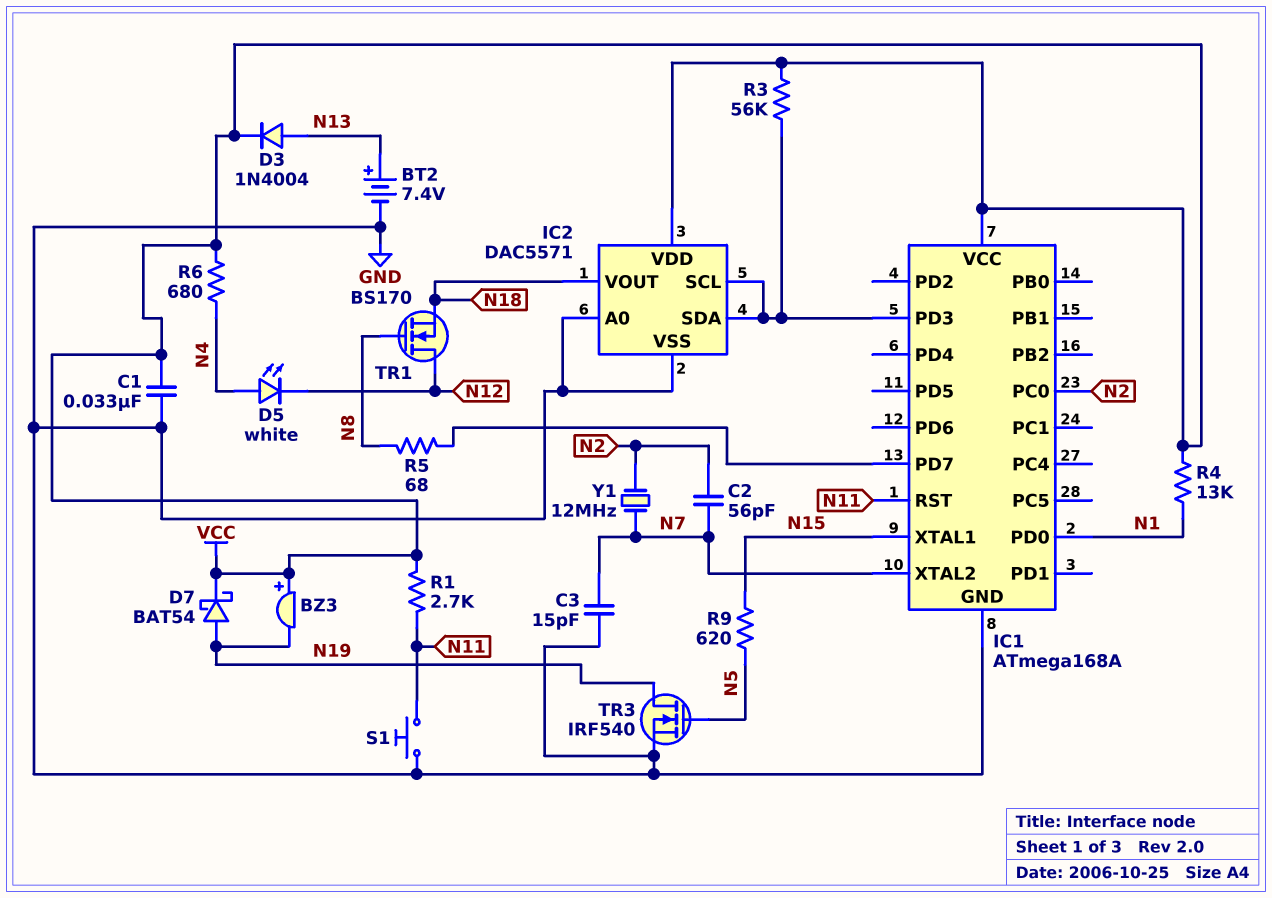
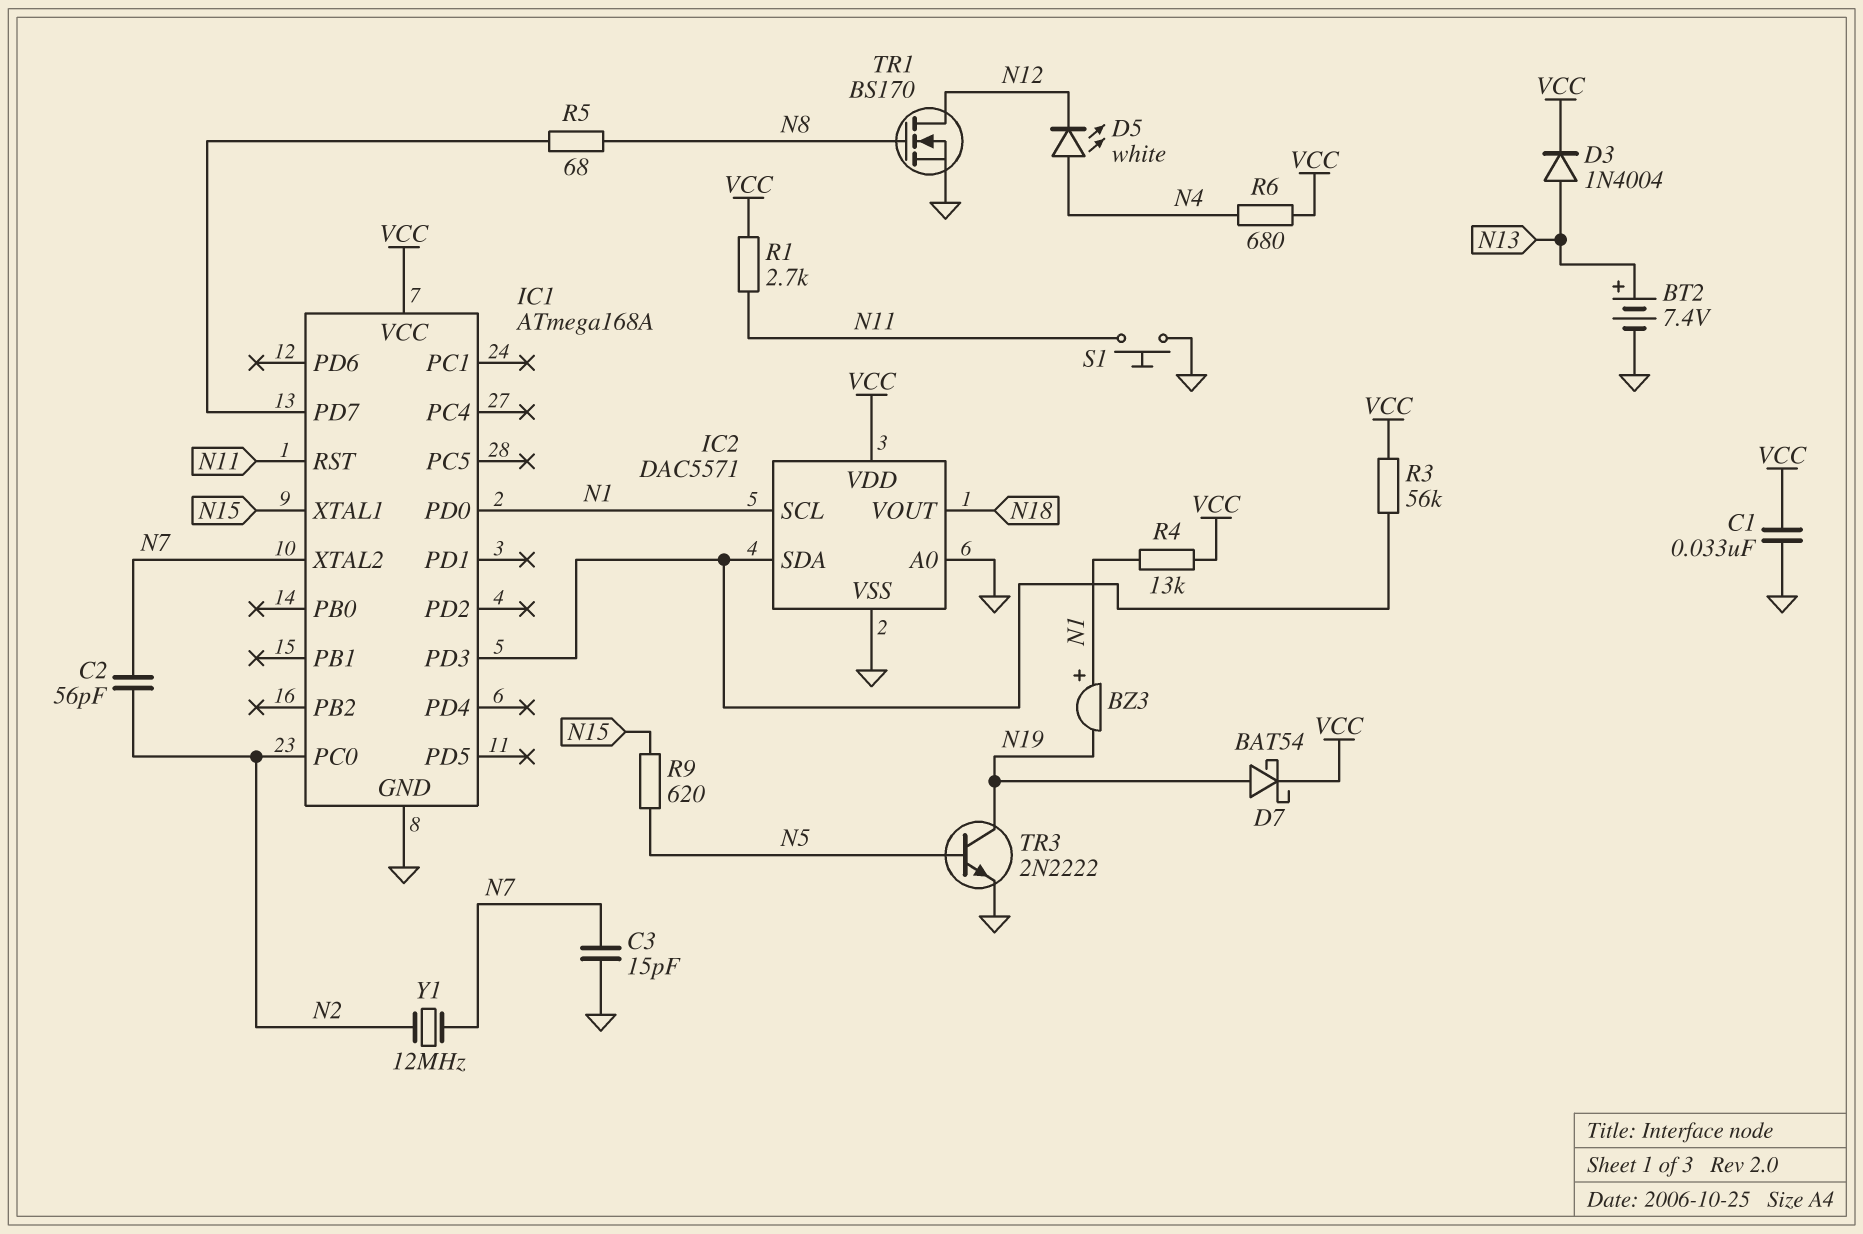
BZ3: buzzer (plus VCC, minus N19) -> buzzer (plus N1, minus N19)
IC2 pin SCL: IC1/PD3 -> N1
TR1: NMOS BS170 (G N8, D N12, S N18) -> NMOS BS170 (G N8, D N12, S GND)
TR3: NMOS IRF540 (G N5, D N19, S GND) -> NPN 2N2222 (B N5, C N19, E GND)

